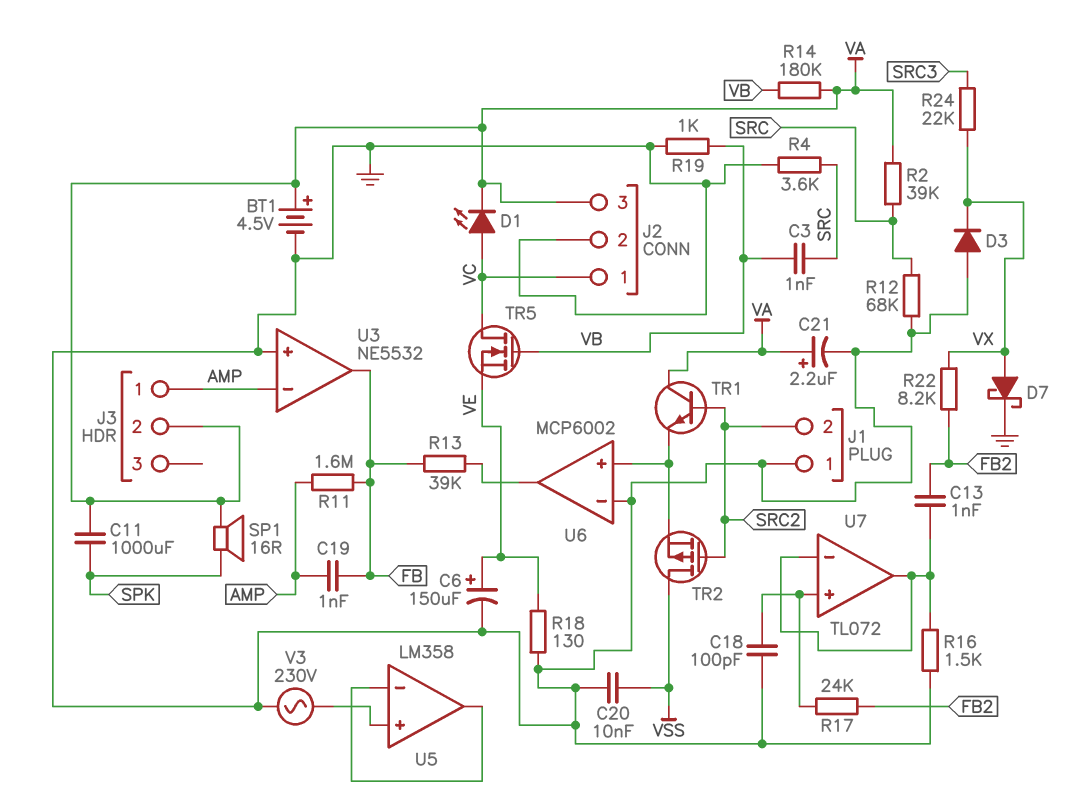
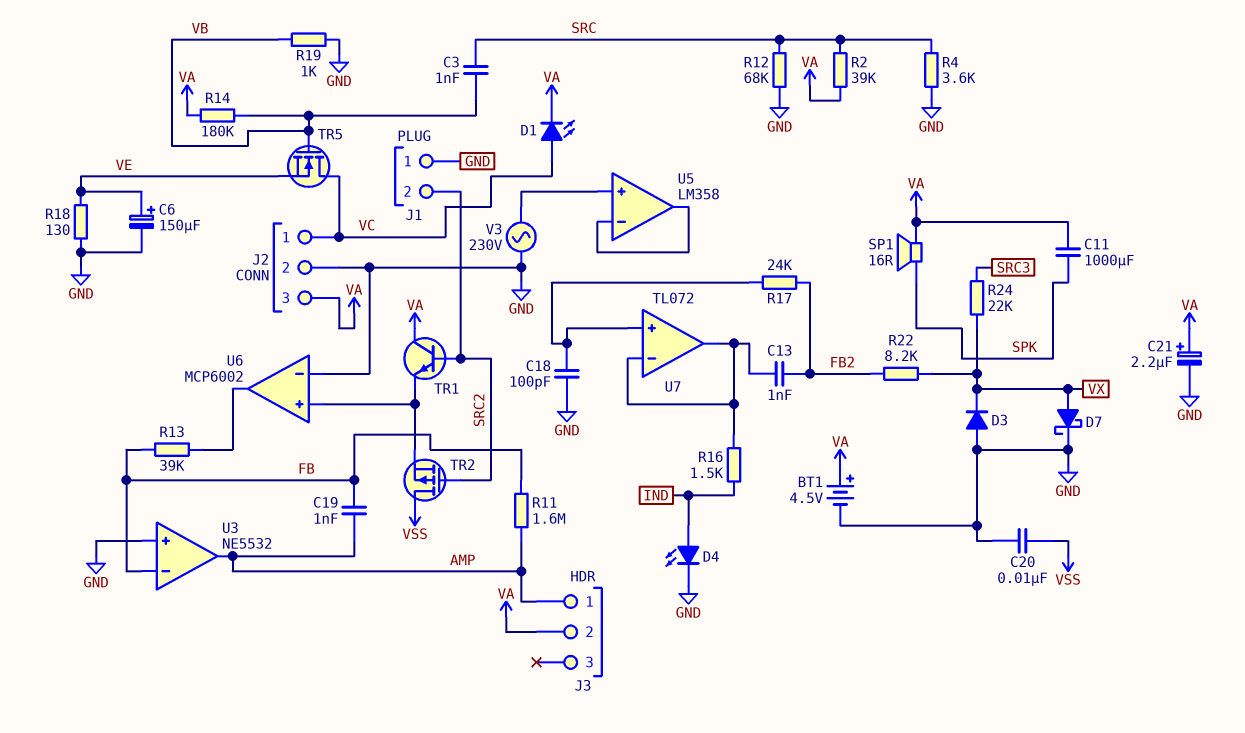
D4: none -> LED (A IND, K GND)
R16: 1.5k (GND, U7/in-) -> 1.5k (IND, U7/in-)
U3 pin in-: AMP -> FB
U3 pin out: FB -> AMP

